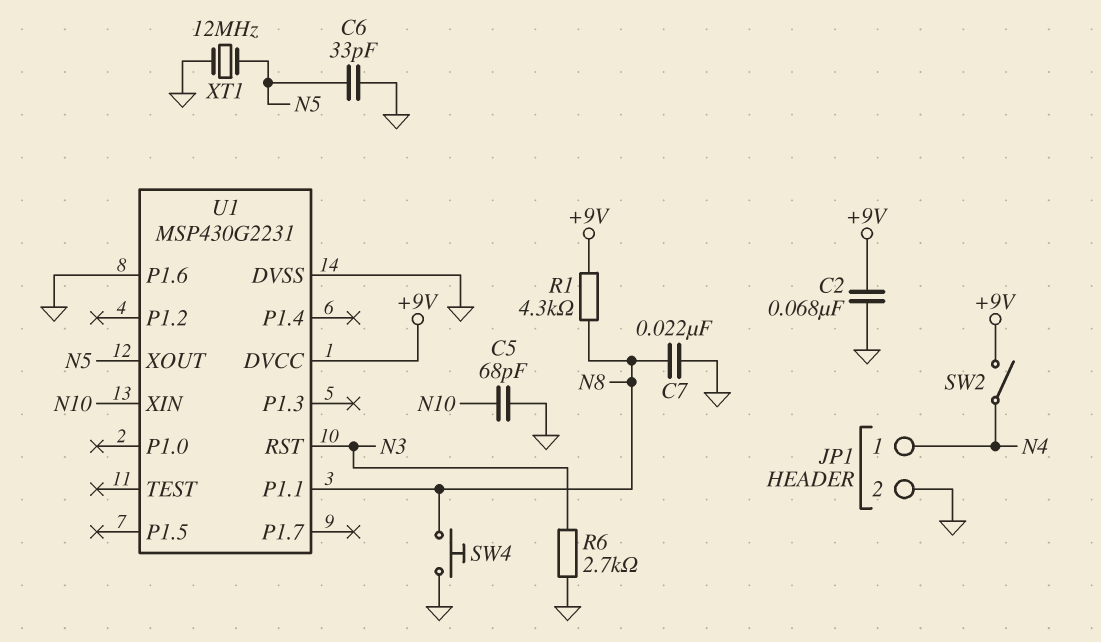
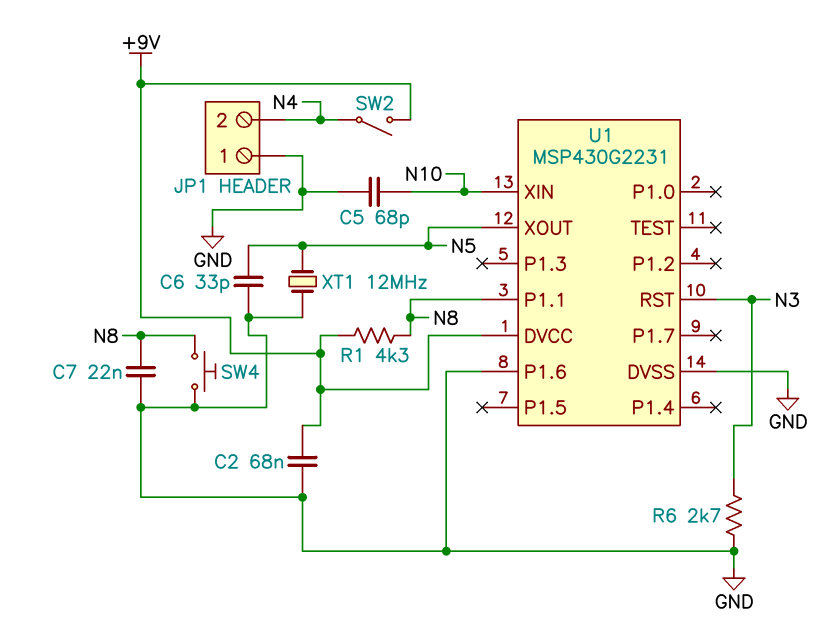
JP1 pin 1: N4 -> GND
JP1 pin 2: GND -> N4

